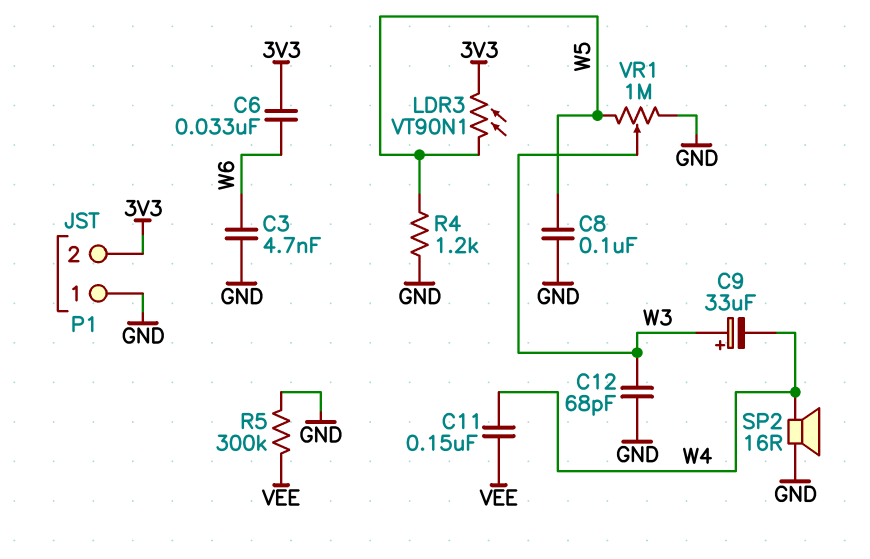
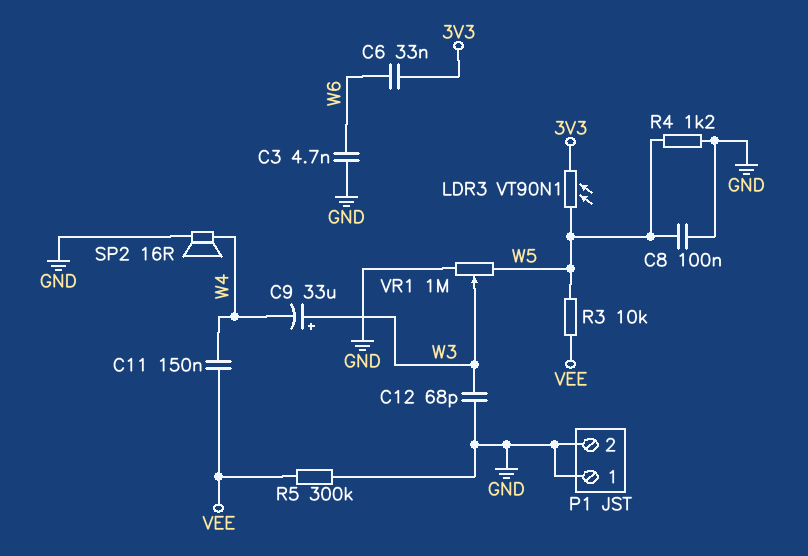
P1 pin 2: 3V3 -> GND
R3: none -> 10k (VEE, W5)

